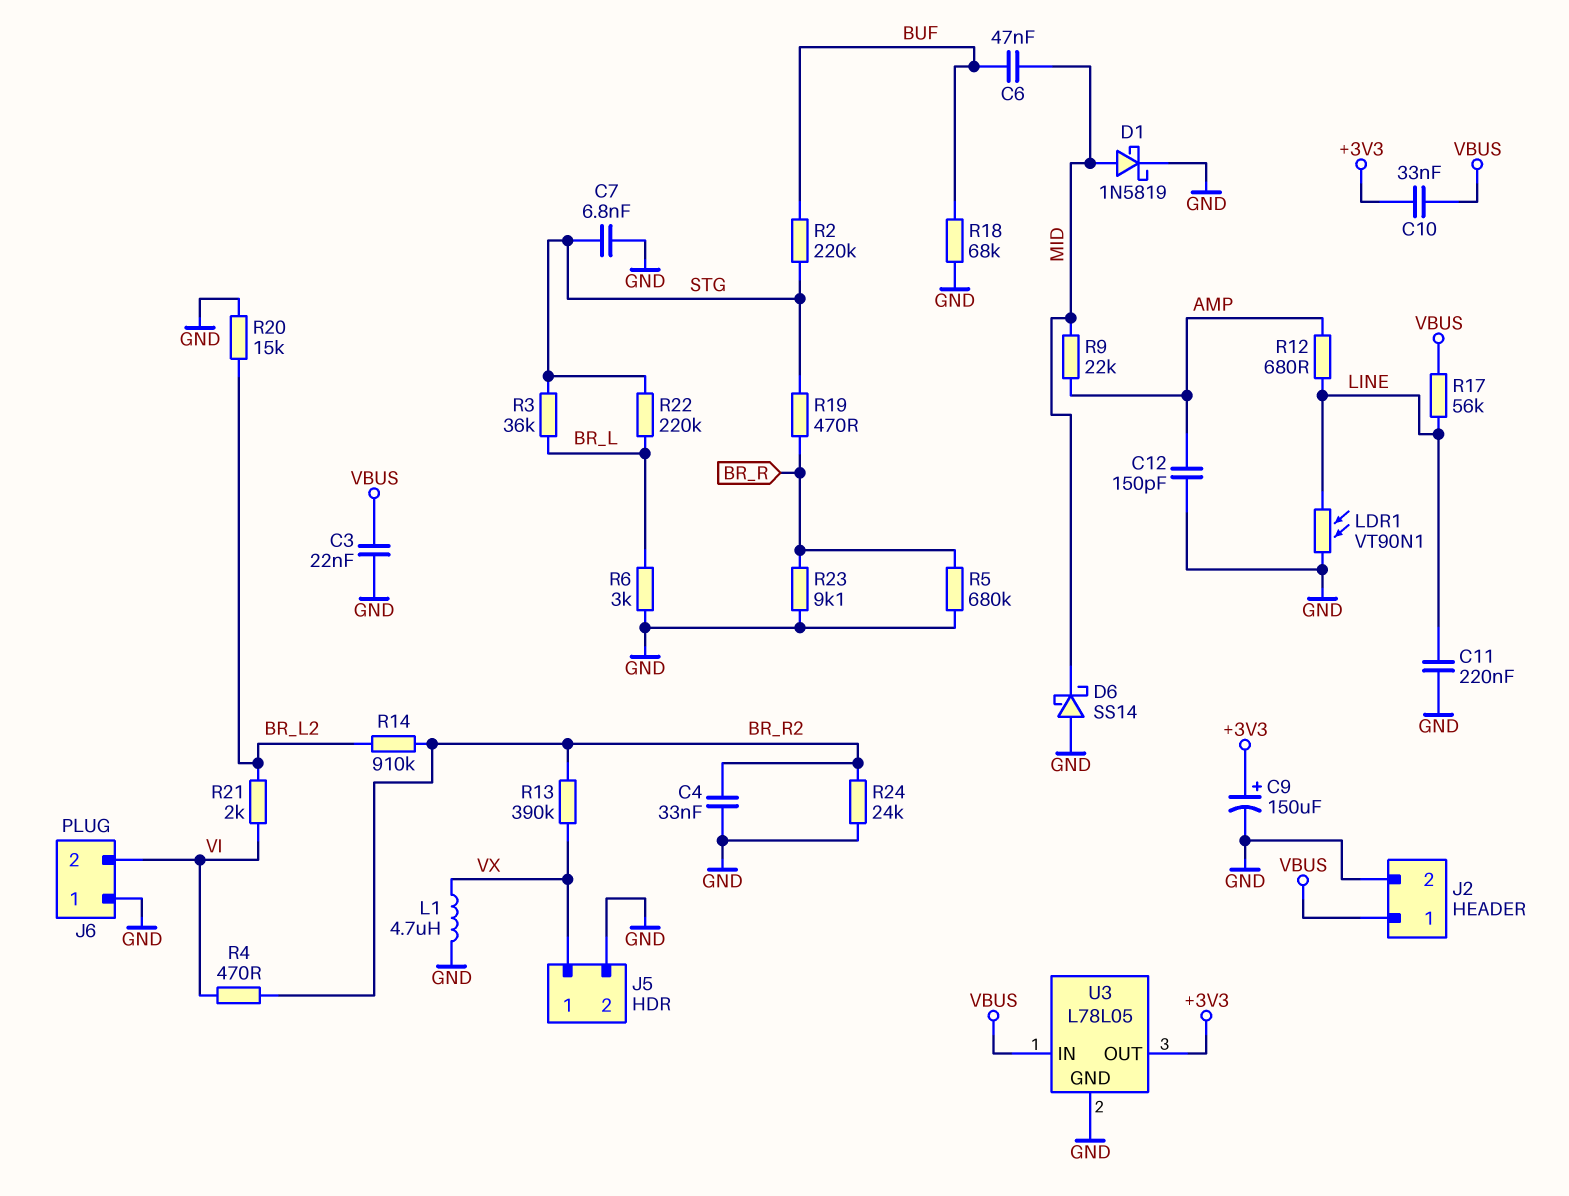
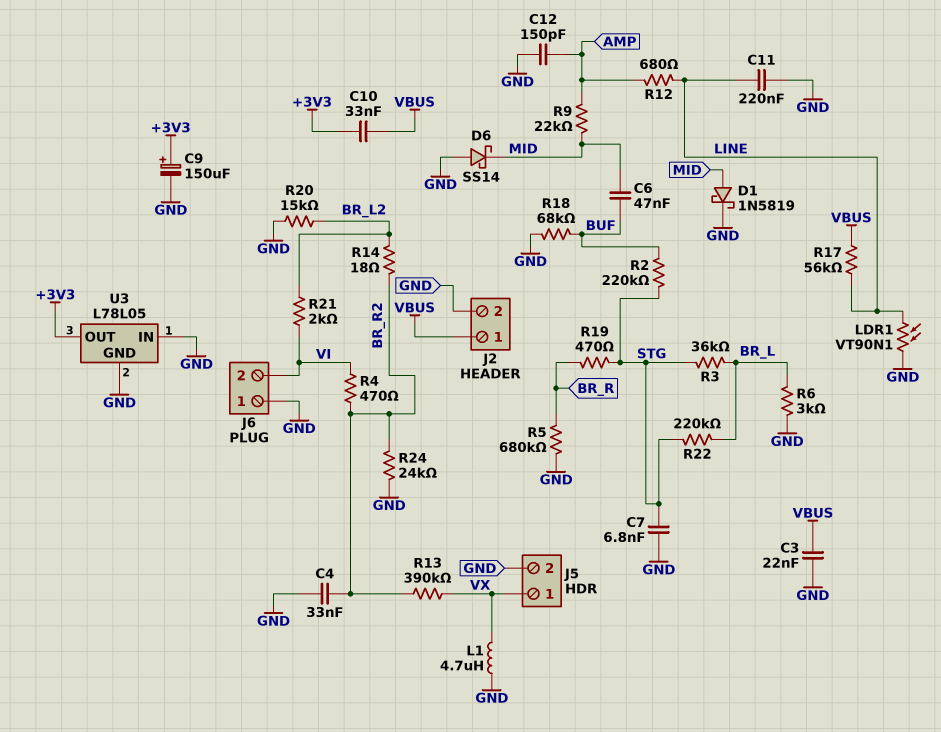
R14: 910k (BR_L2, BR_R2) -> 18 (BR_L2, BR_R2)
R23: 9.1k (BR_R, GND) -> none
U3 pin IN: VBUS -> GND

